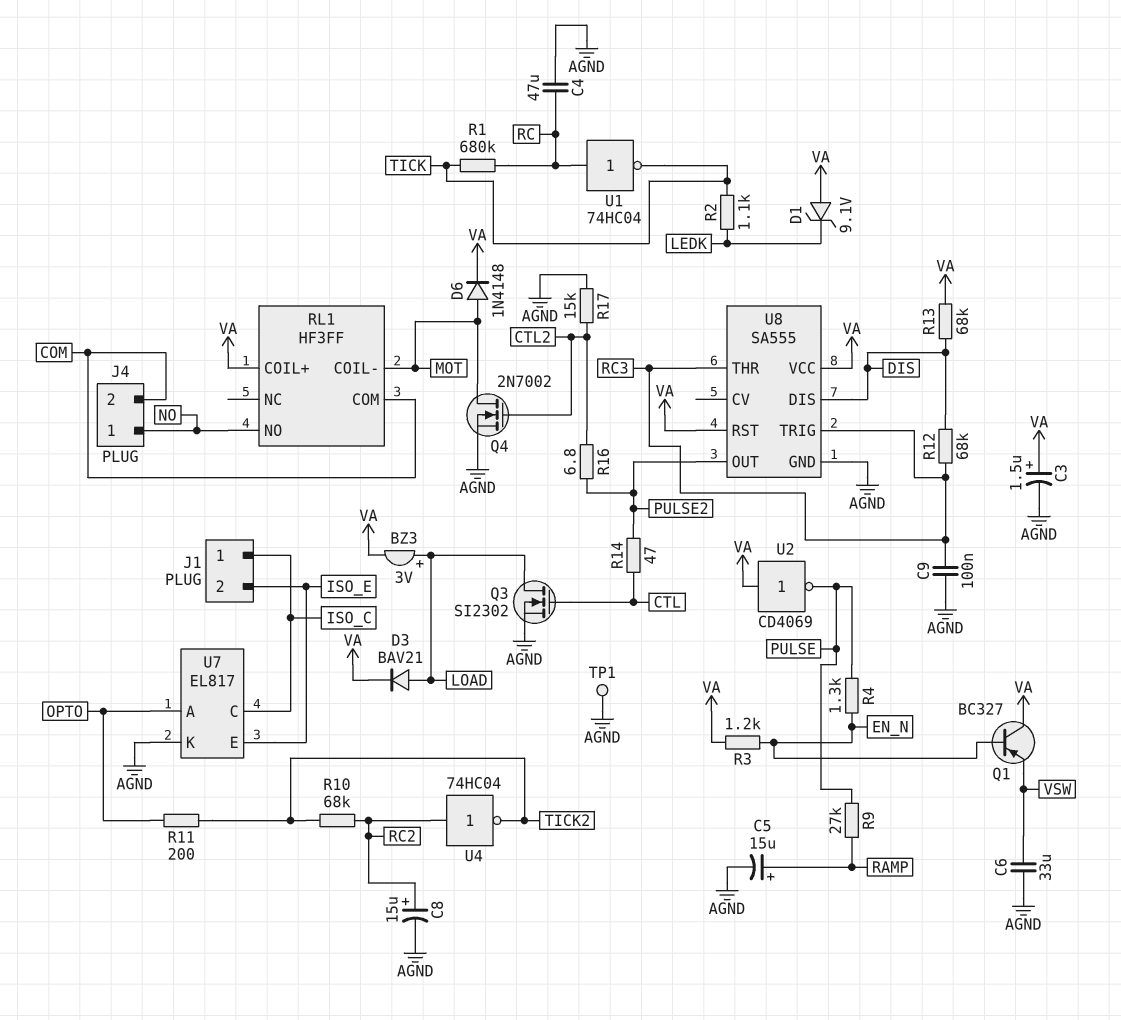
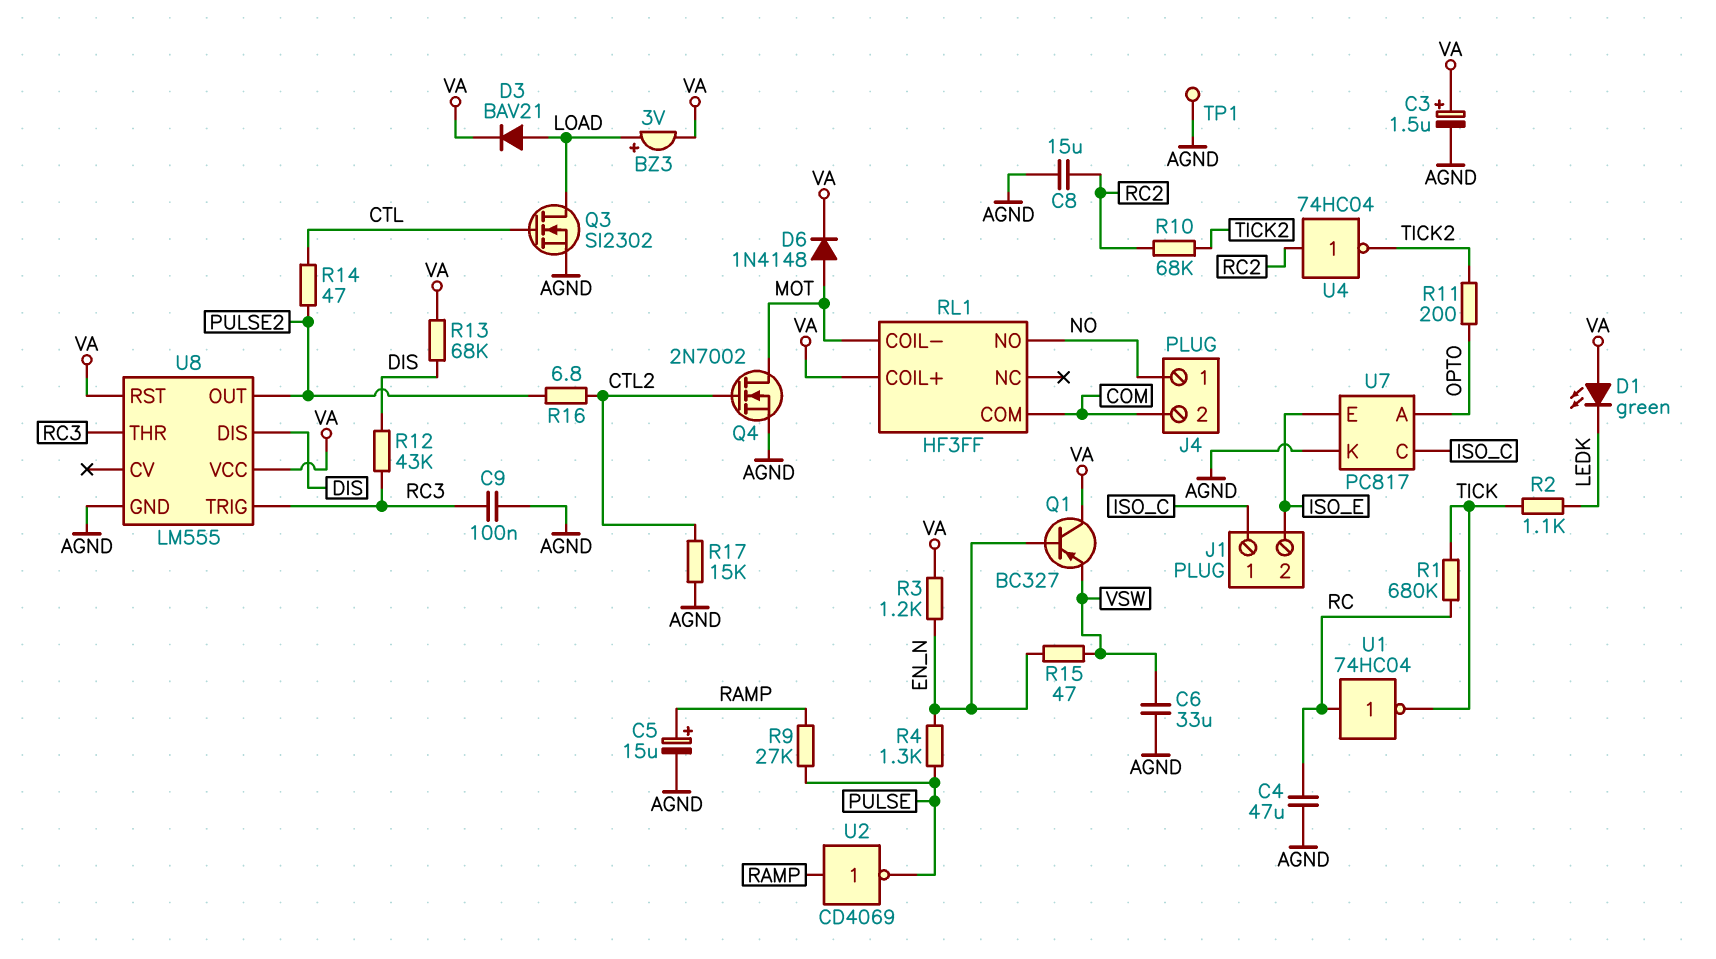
C8: 15uF (plus RC2, minus AGND) -> 15uF (AGND, RC2)
D1: zener 9.1V (A VA, K LEDK) -> LED green (A VA, K LEDK)
R12: 68k (DIS, RC3) -> 43k (DIS, RC3)
R15: none -> 47 (EN_N, VSW)
U2: NOT CD4069 (in VA, out PULSE) -> NOT CD4069 (in RAMP, out PULSE)
U7: EL817 -> PC817
U8: SA555 -> LM555

